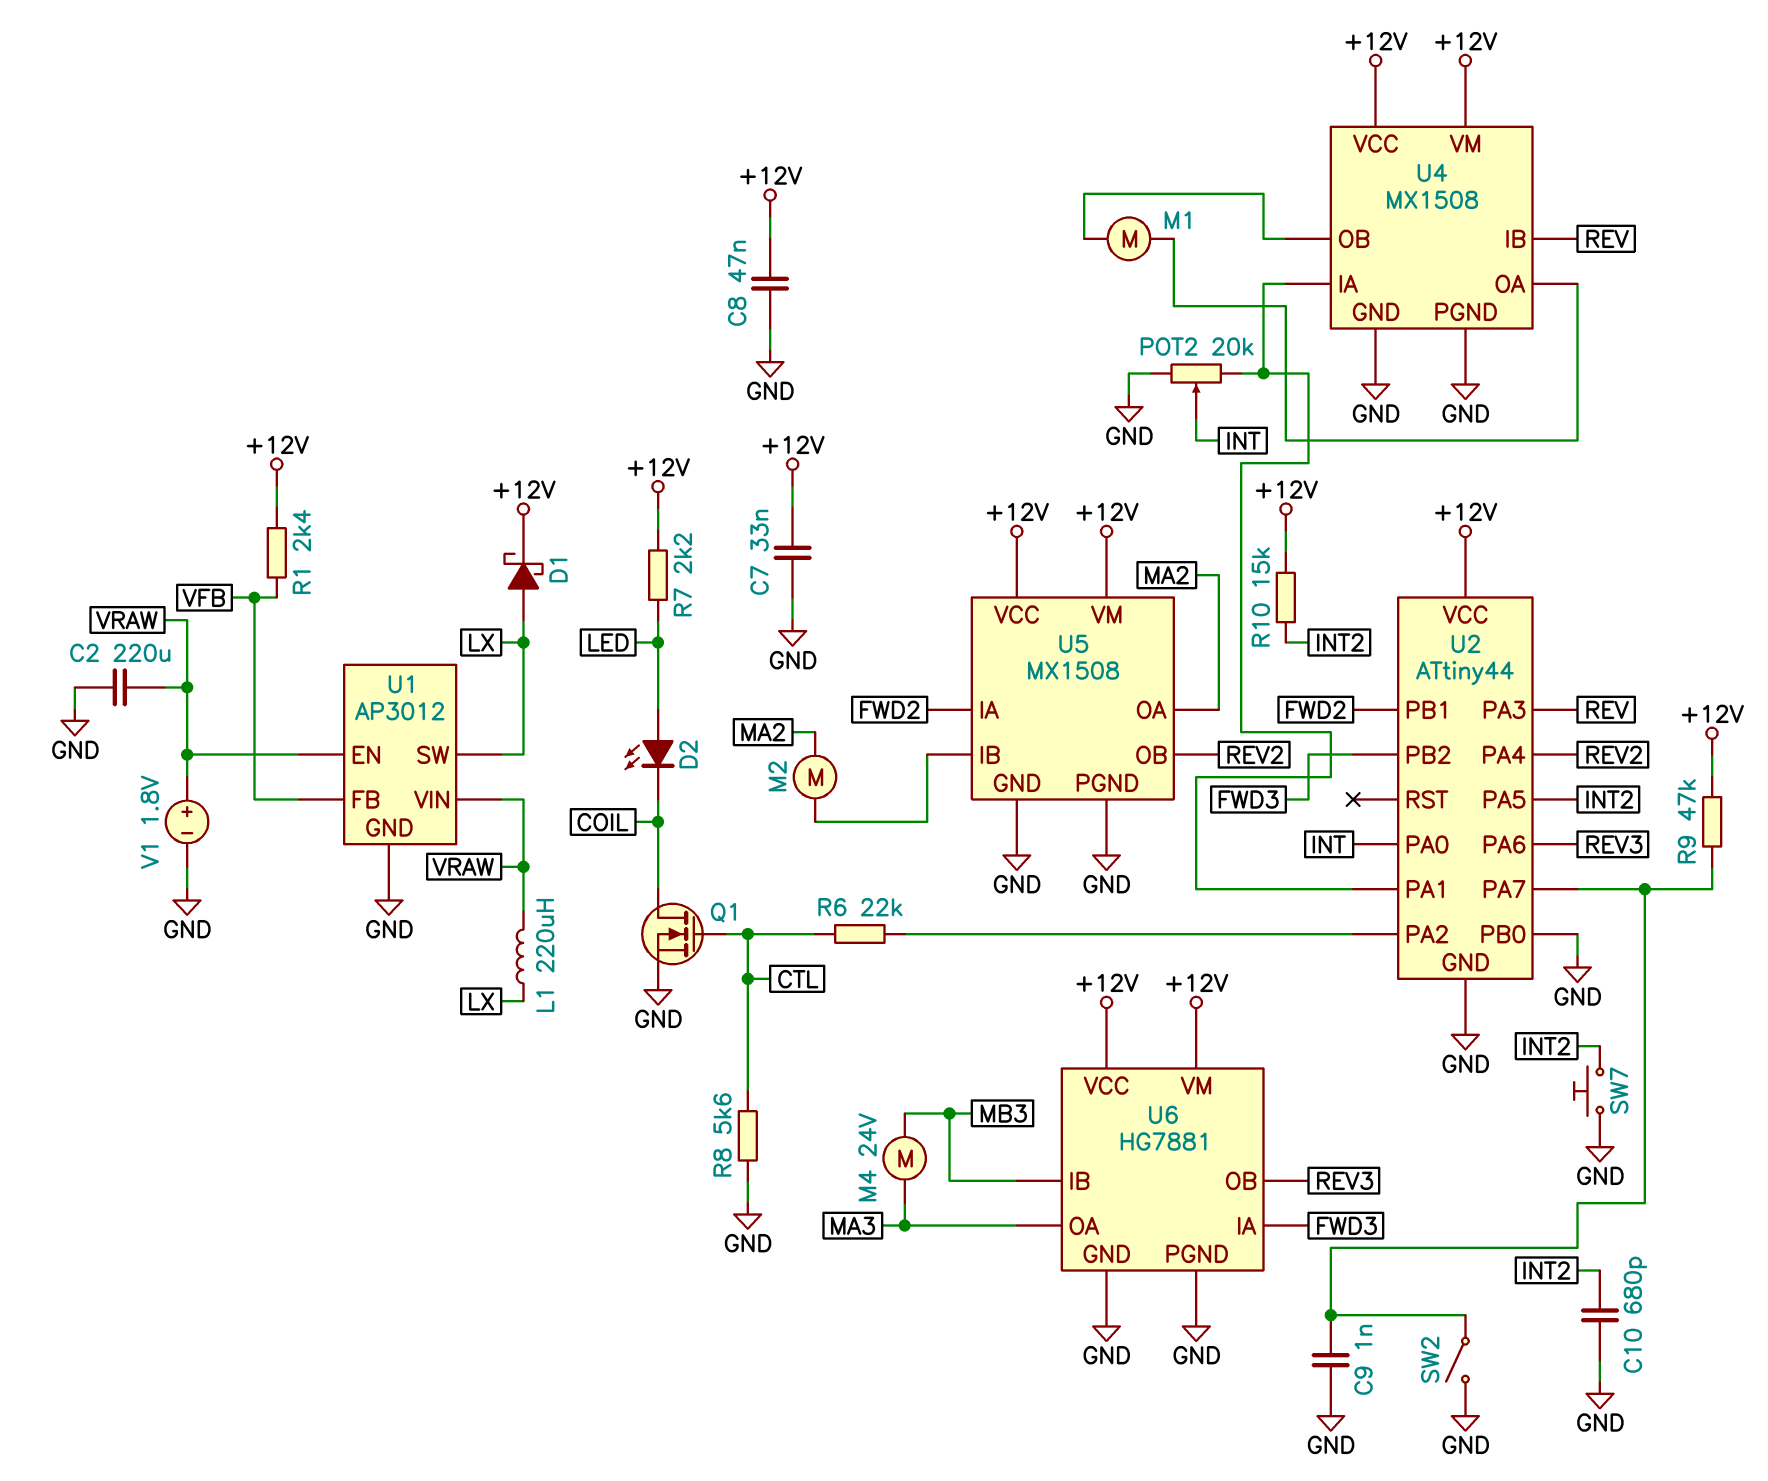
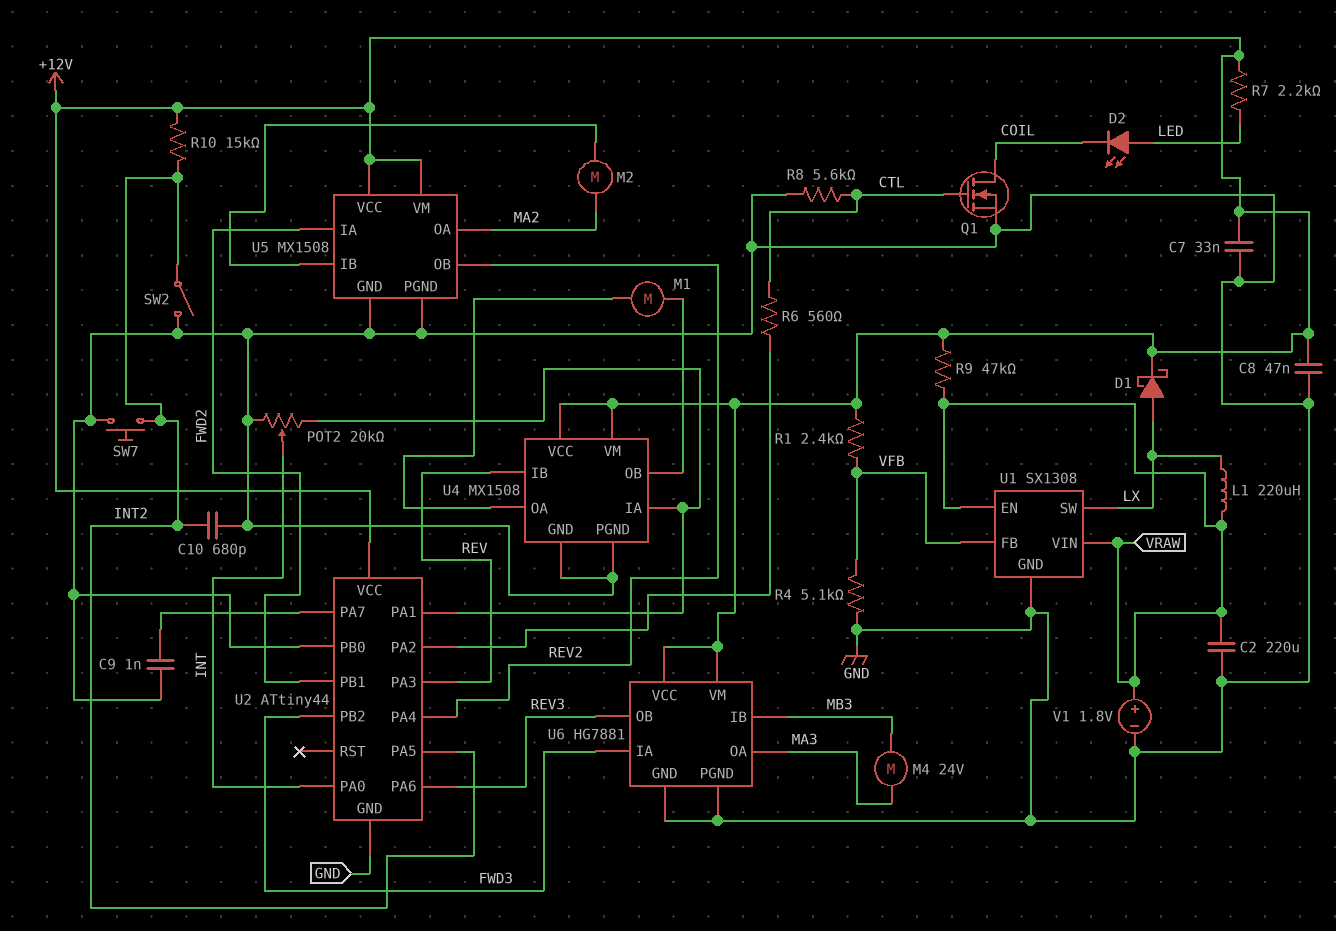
R4: none -> 5.1k (GND, VFB)
R6: 22k (CTL, U2/PA2) -> 560 (CTL, U2/PA2)
R9: 47k (+12V, U2/PA7) -> 47k (+12V, VRAW)
SW2: switch (GND, U2/PA7) -> switch (GND, INT2)
U1: AP3012 -> SX1308

